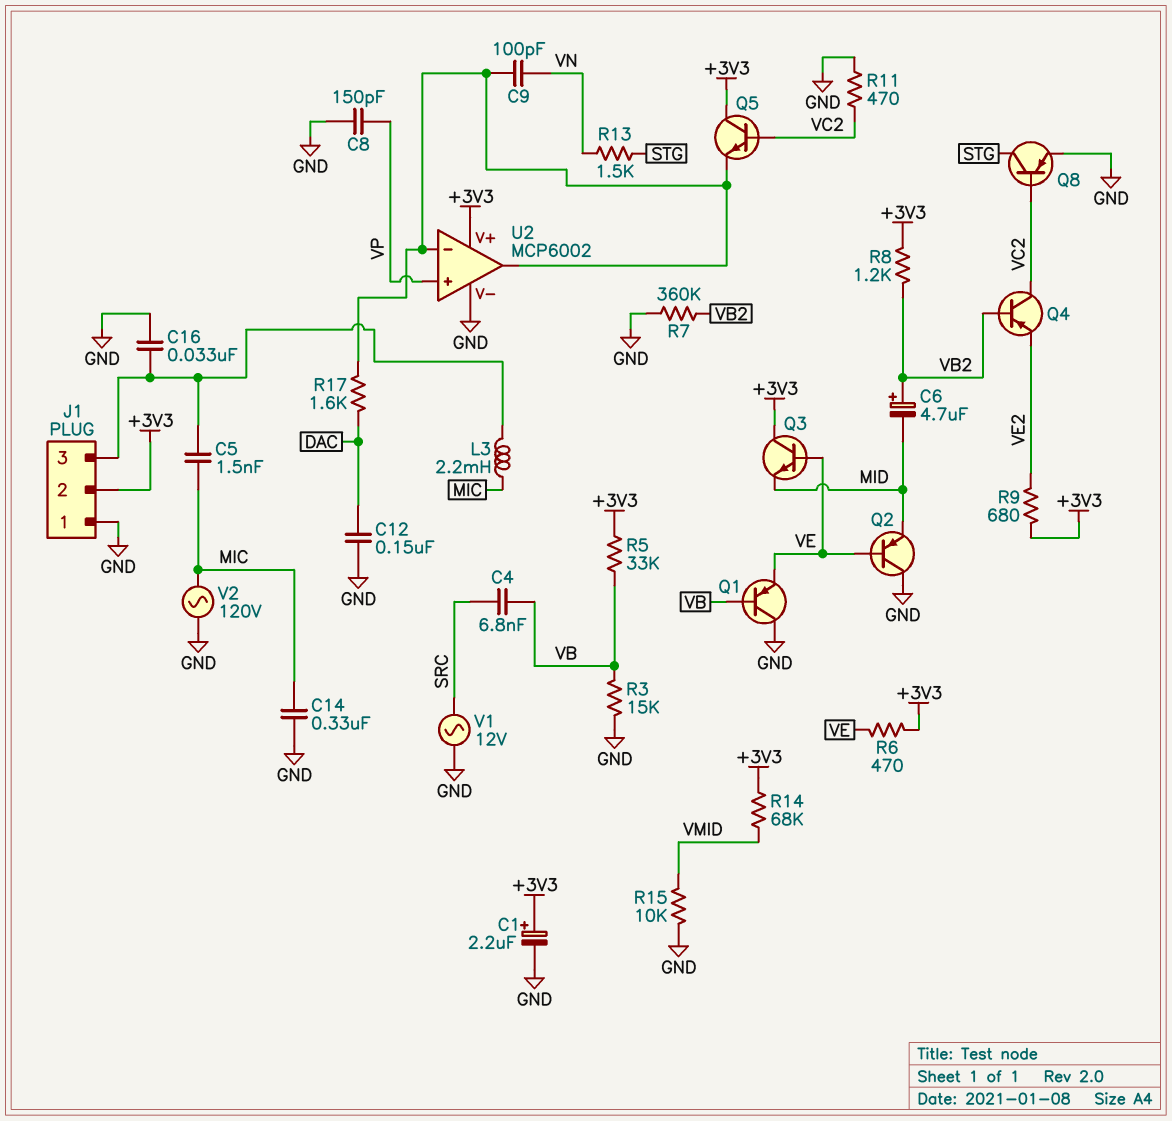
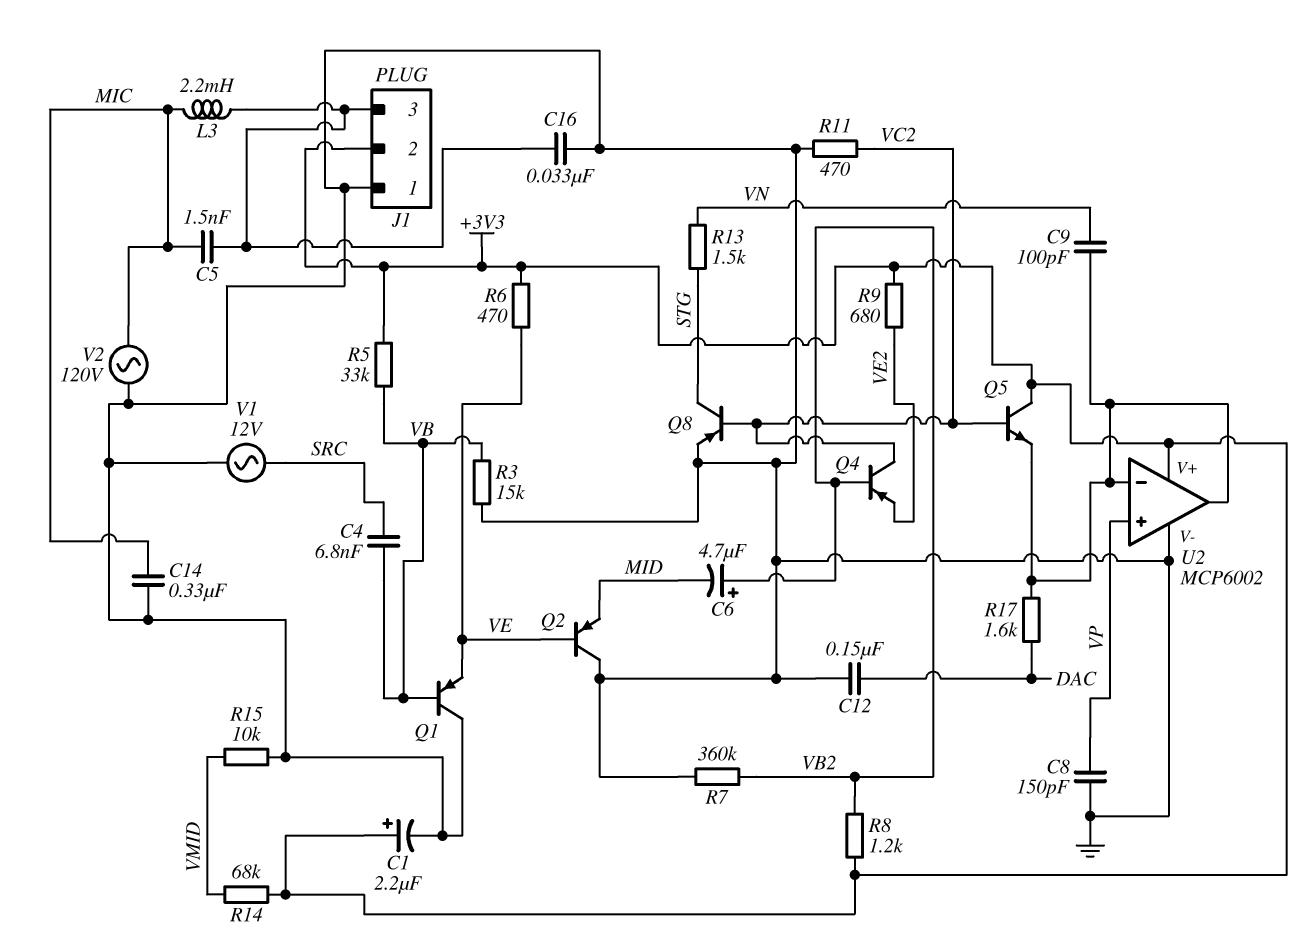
Q3: NPN (B VE, C +3V3, E MID) -> none

